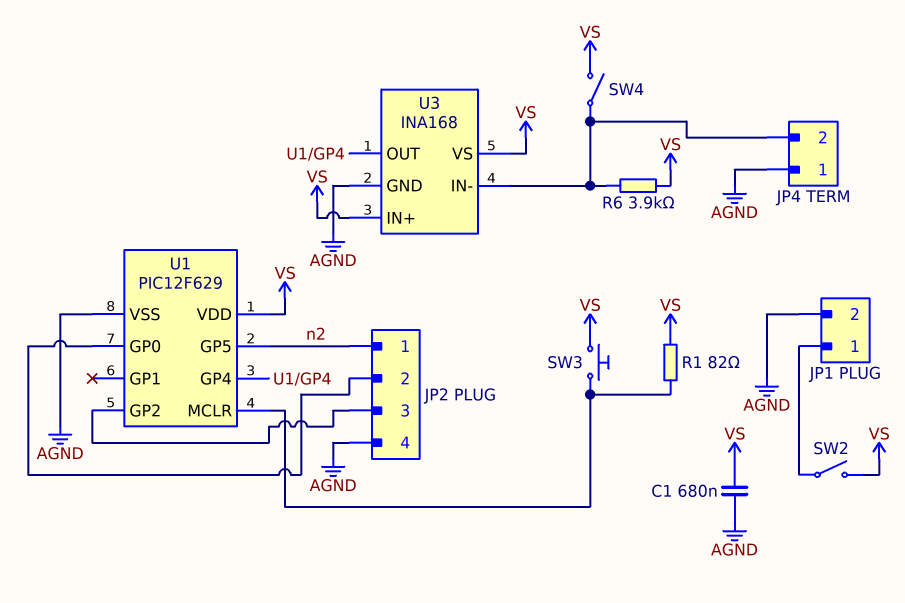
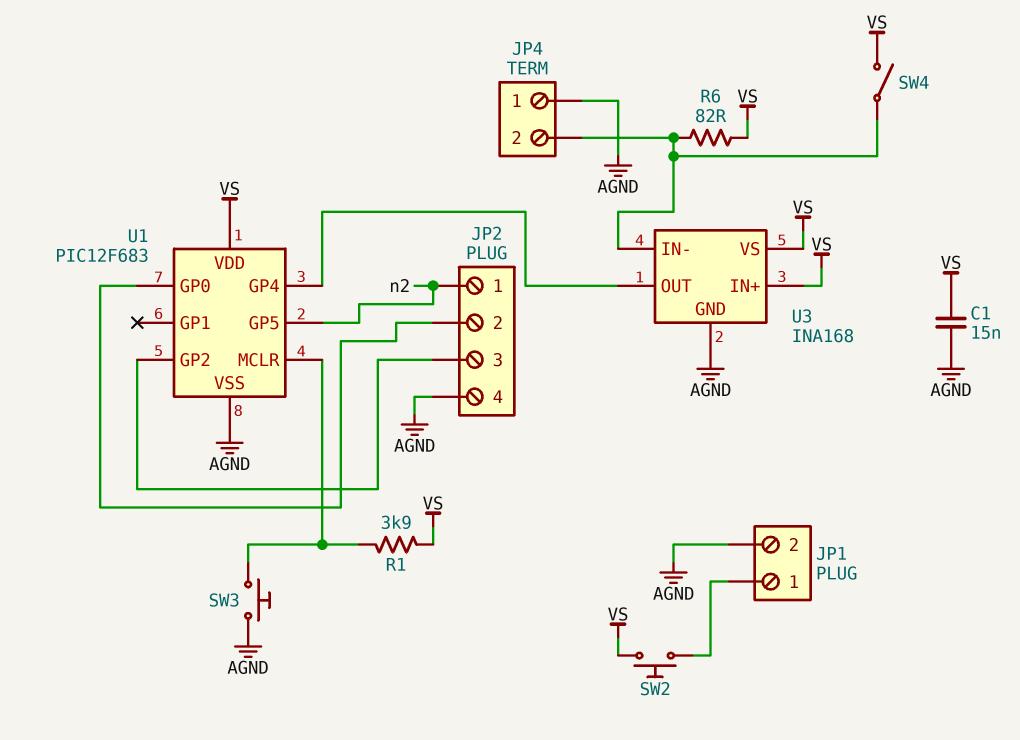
C1: 680nF (AGND, VS) -> 15nF (AGND, VS)
R1: 82 (U1/MCLR, VS) -> 3.9k (U1/MCLR, VS)
R6: 3.9k (JP4/2, VS) -> 82 (JP4/2, VS)
SW2: switch (JP1/1, VS) -> button (JP1/1, VS)
SW3: button (U1/MCLR, VS) -> button (AGND, U1/MCLR)
U1: PIC12F629 -> PIC12F683

